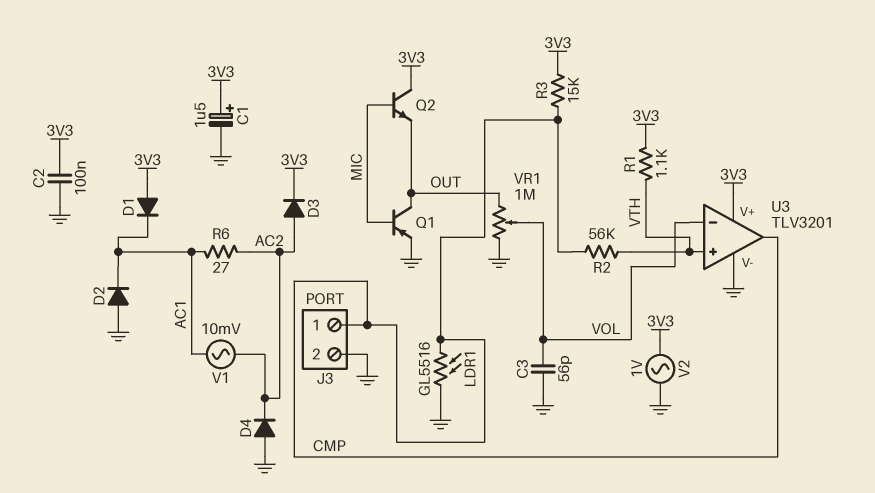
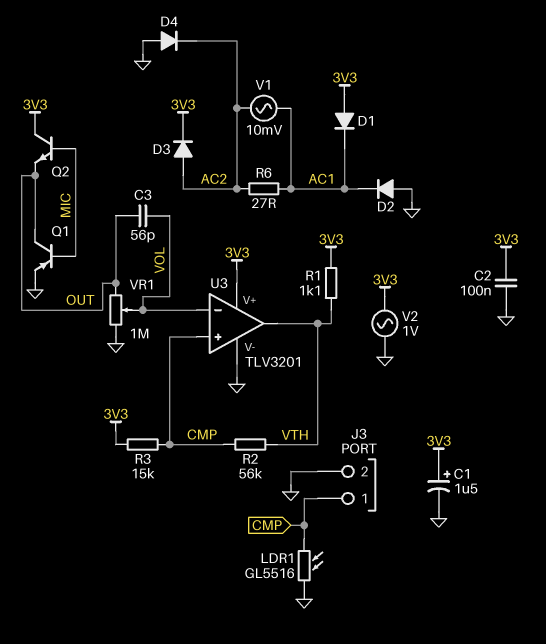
C3: 56pF (GND, VOL) -> 56pF (OUT, VOL)
U3 pin in+: VTH -> CMP
U3 pin out: CMP -> VTH

